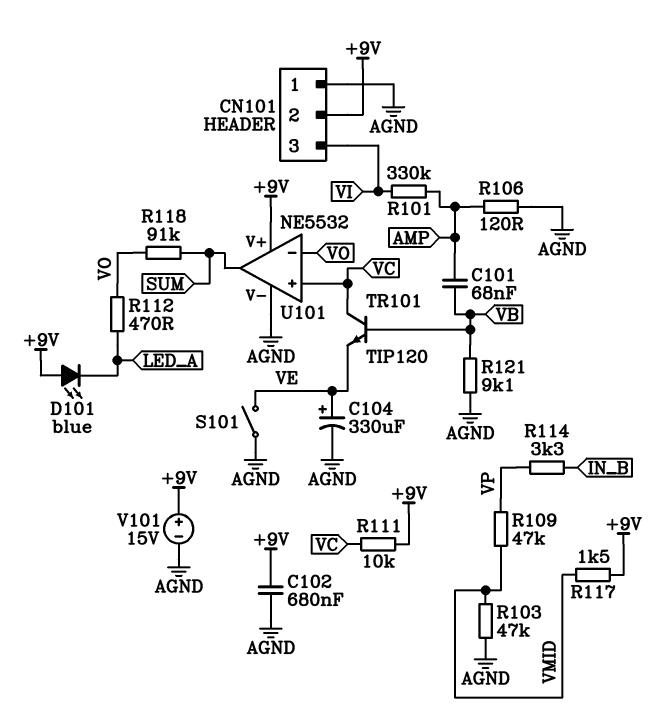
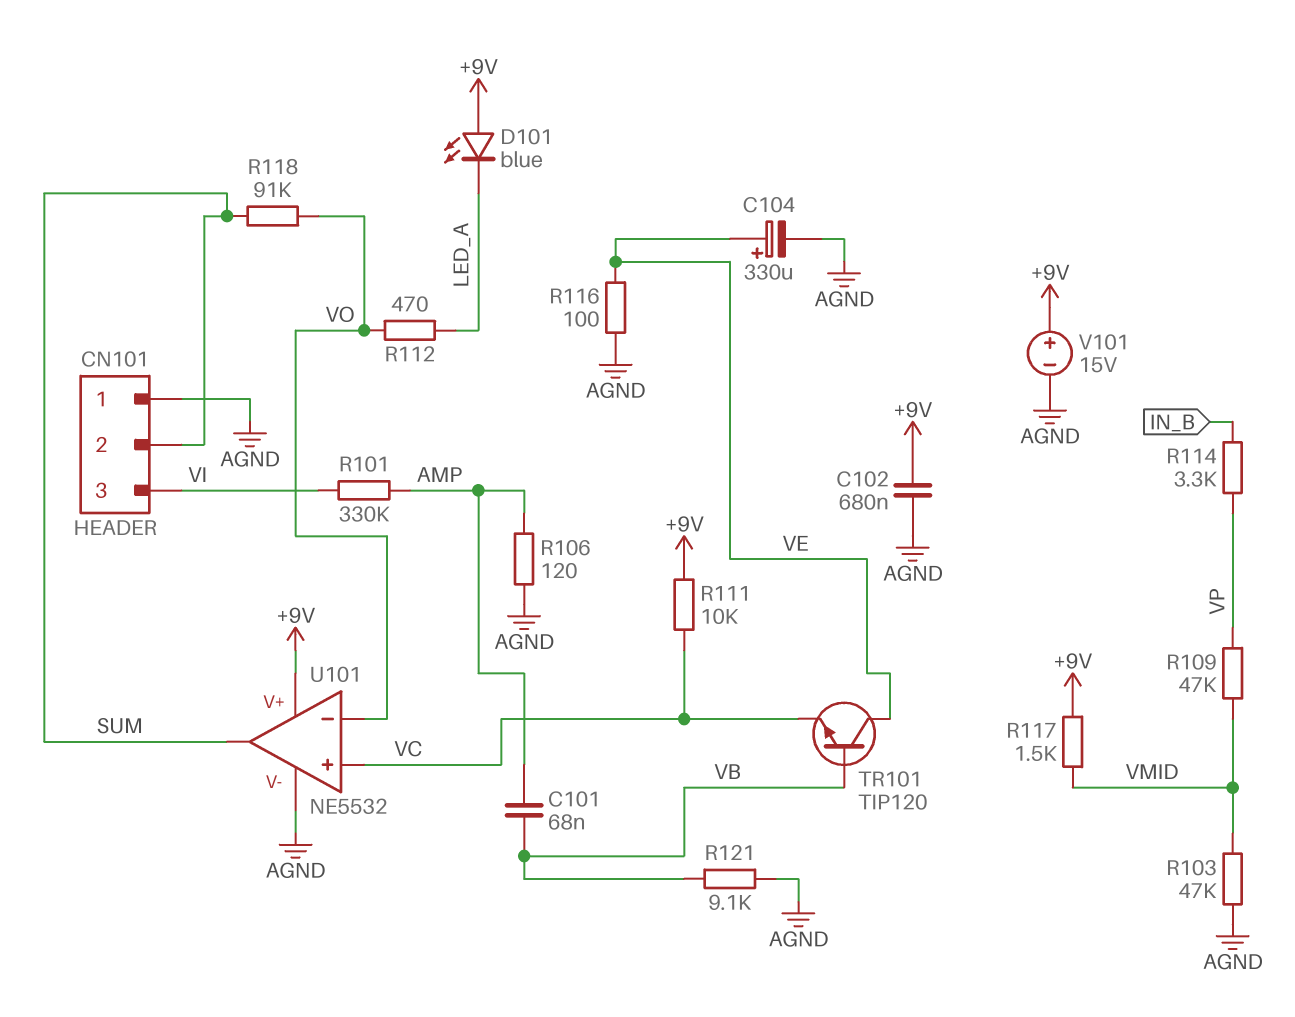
CN101 pin 2: +9V -> SUM
R116: none -> 100 (AGND, VE)
S101: switch (AGND, VE) -> none
TR101: NPN TIP120 (B VB, C VC, E VE) -> NPN TIP120 (B VB, C VE, E VC)

